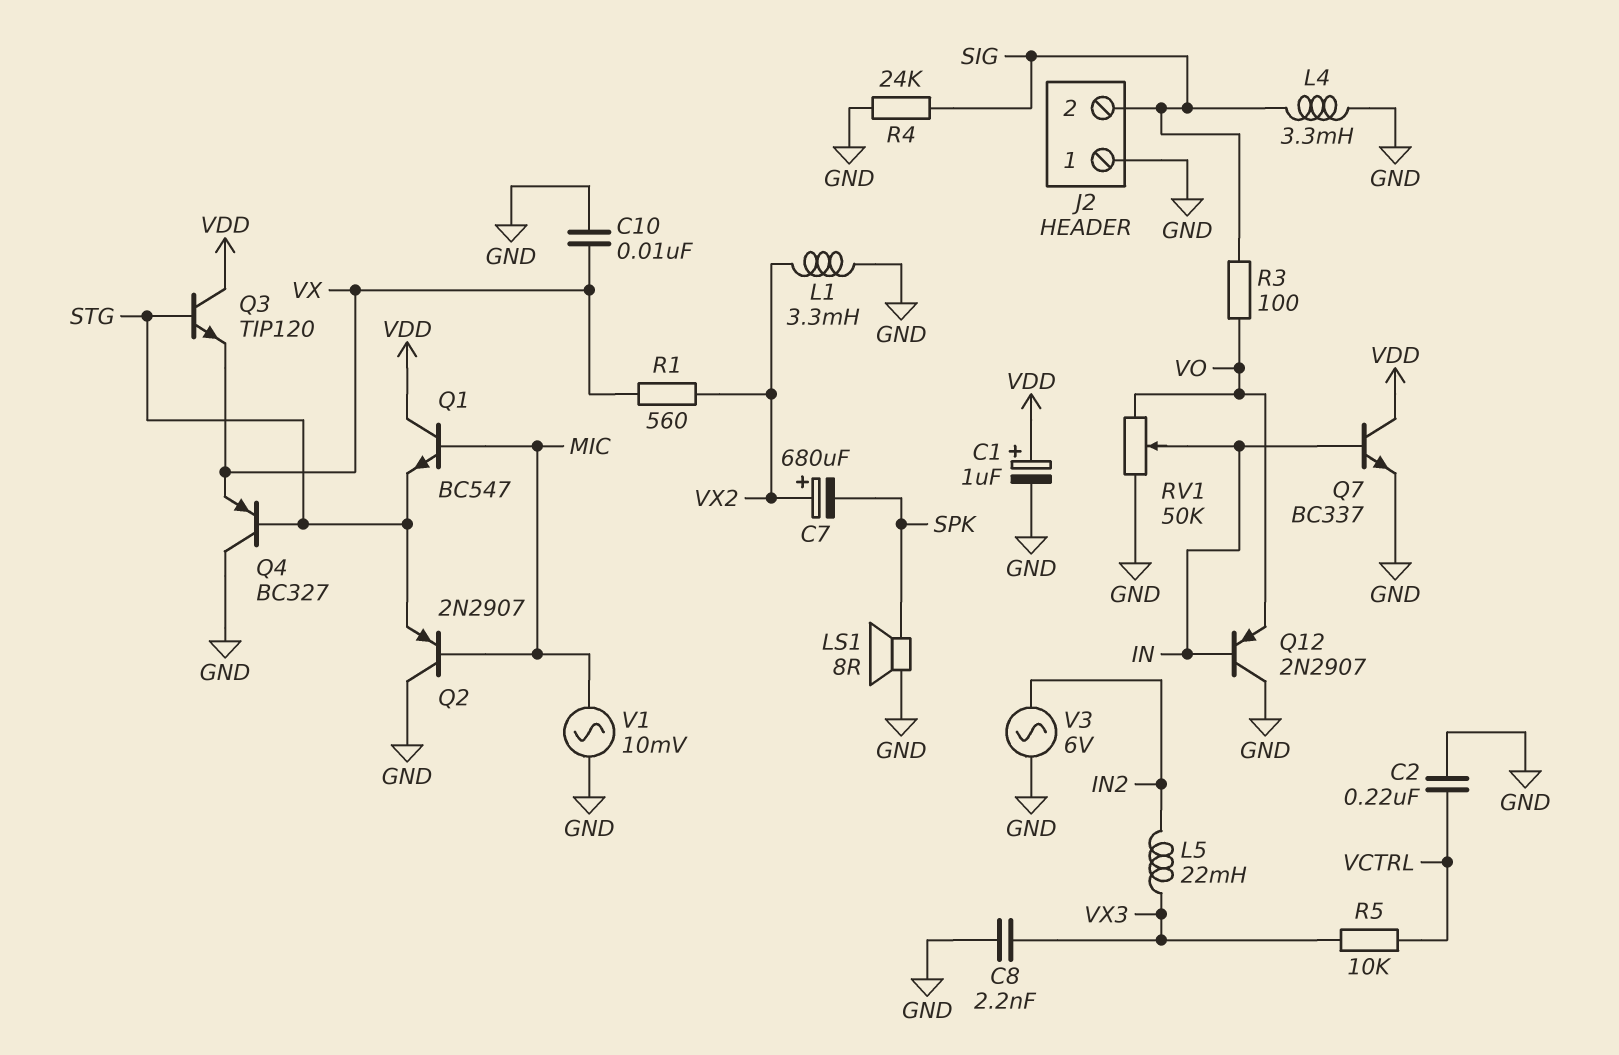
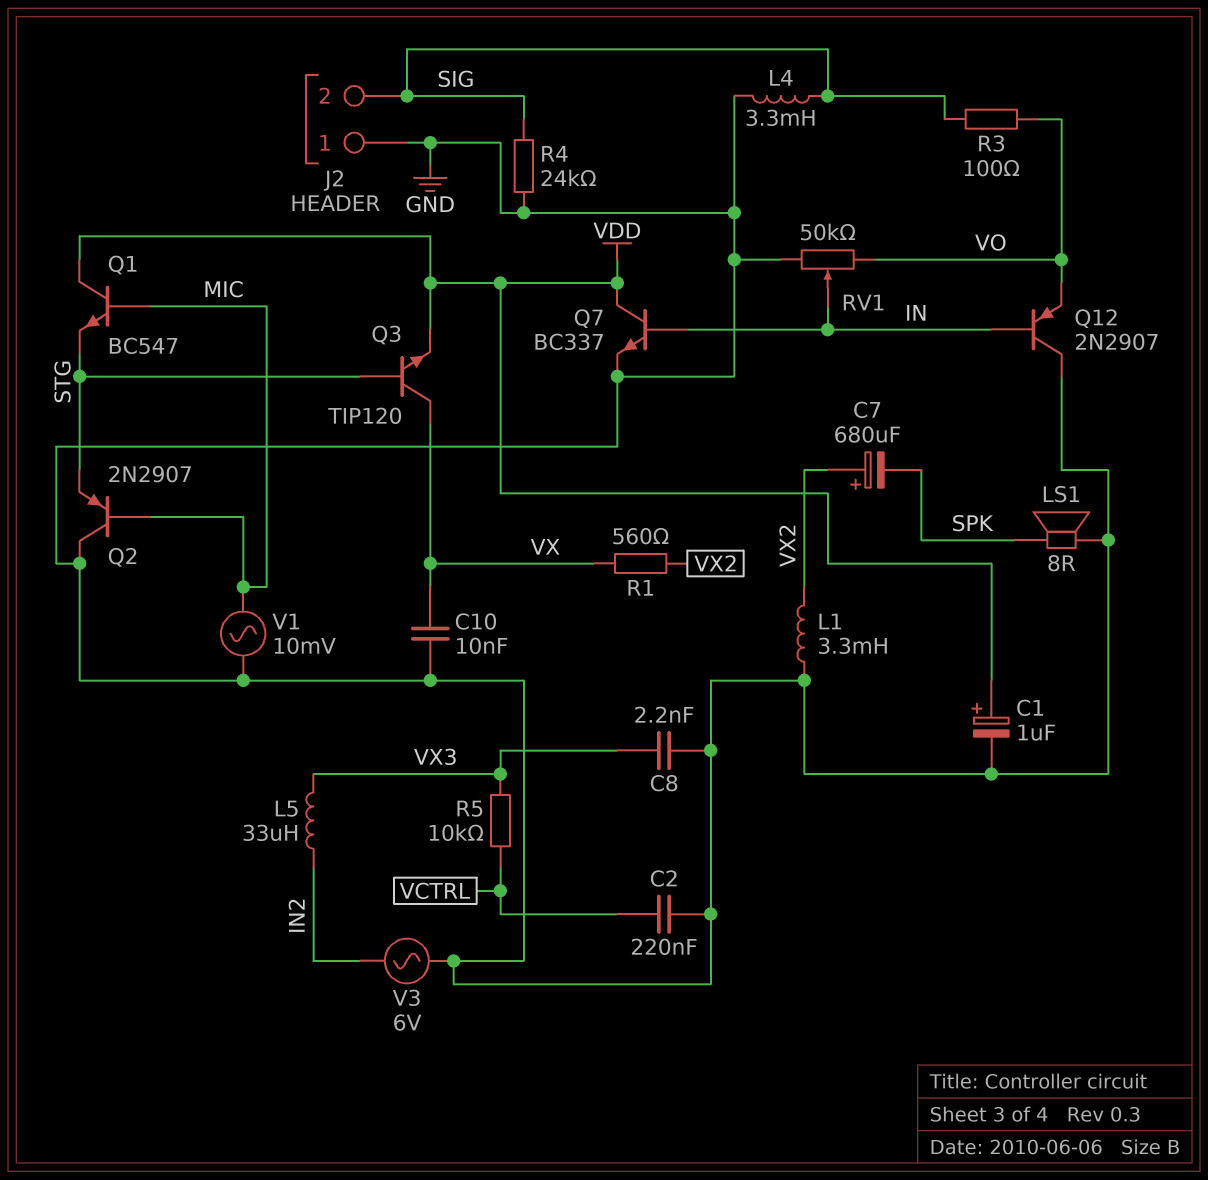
L5: 22mH (IN2, VX3) -> 33uH (IN2, VX3)
Q3: NPN TIP120 (B STG, C VDD, E VX) -> NPN TIP120 (B STG, C VX, E VDD)
Q4: PNP BC327 (B STG, C GND, E VX) -> none

